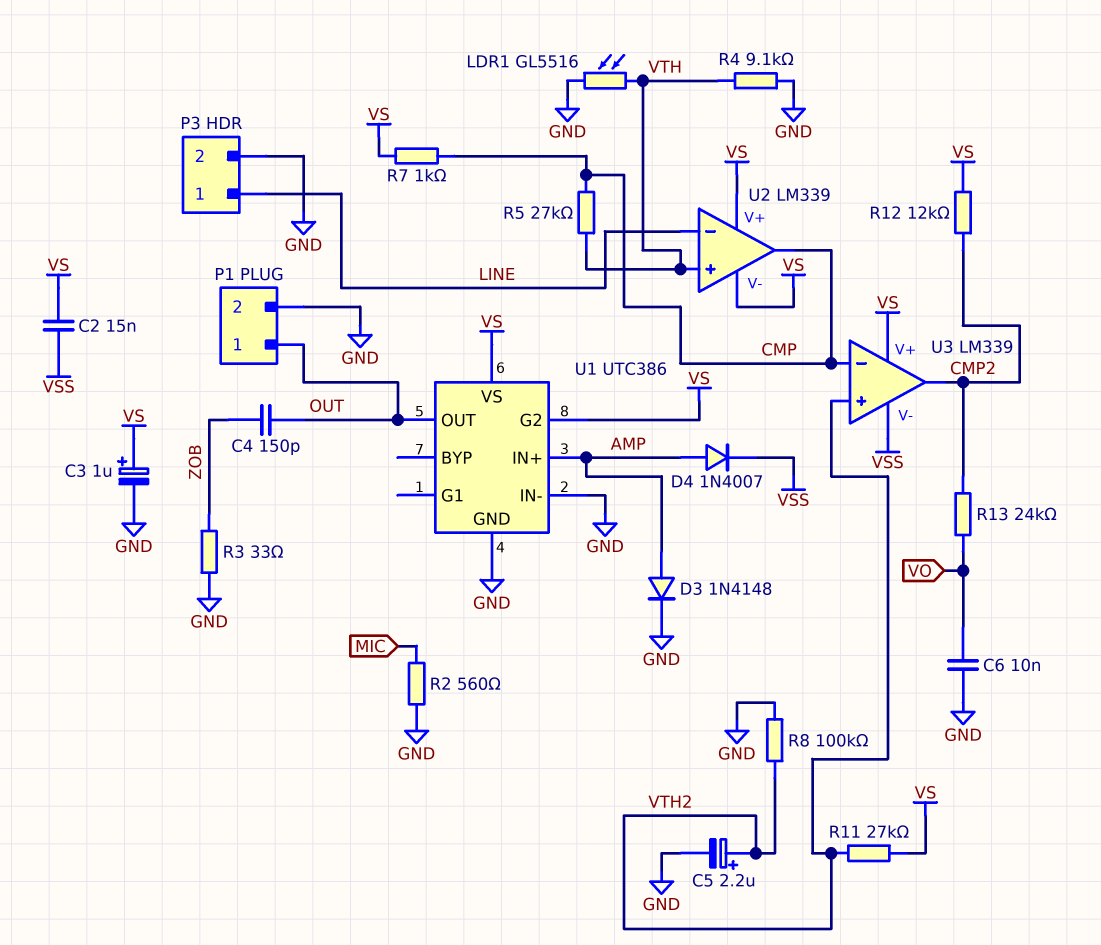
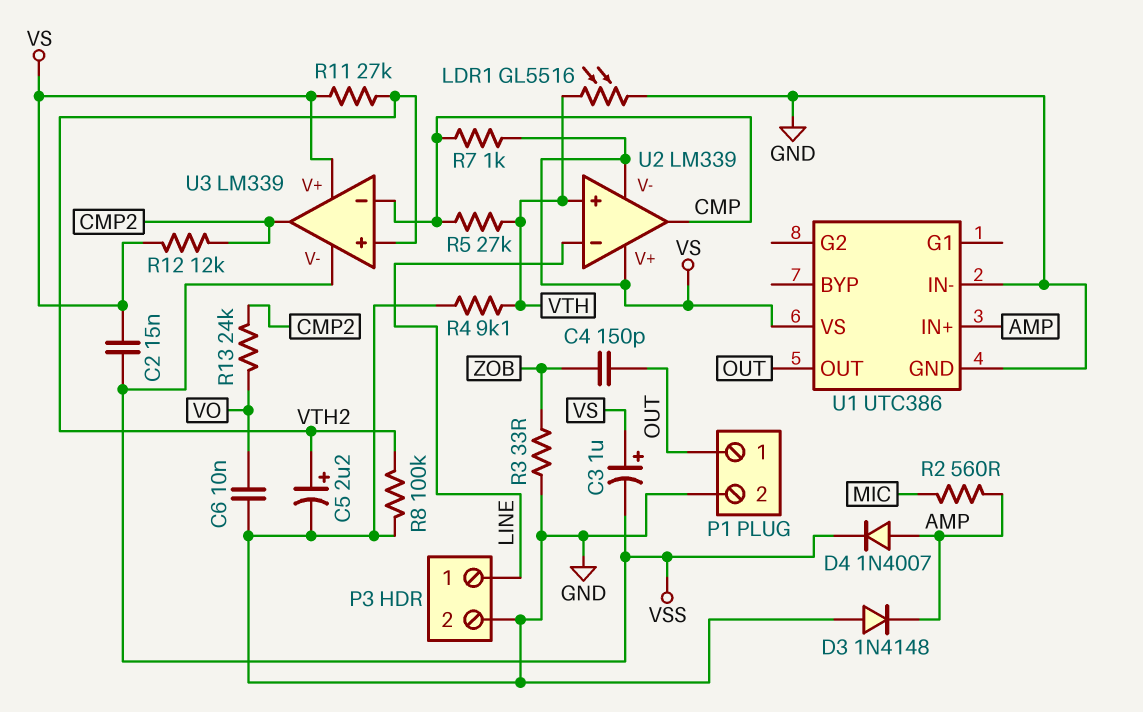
C3: 1uF (plus VS, minus GND) -> 1uF (plus VS, minus VSS)
D3: diode 1N4148 (A AMP, K GND) -> diode 1N4148 (A GND, K AMP)
R2: 560 (GND, MIC) -> 560 (AMP, MIC)
U1 pin G2: VS -> none

